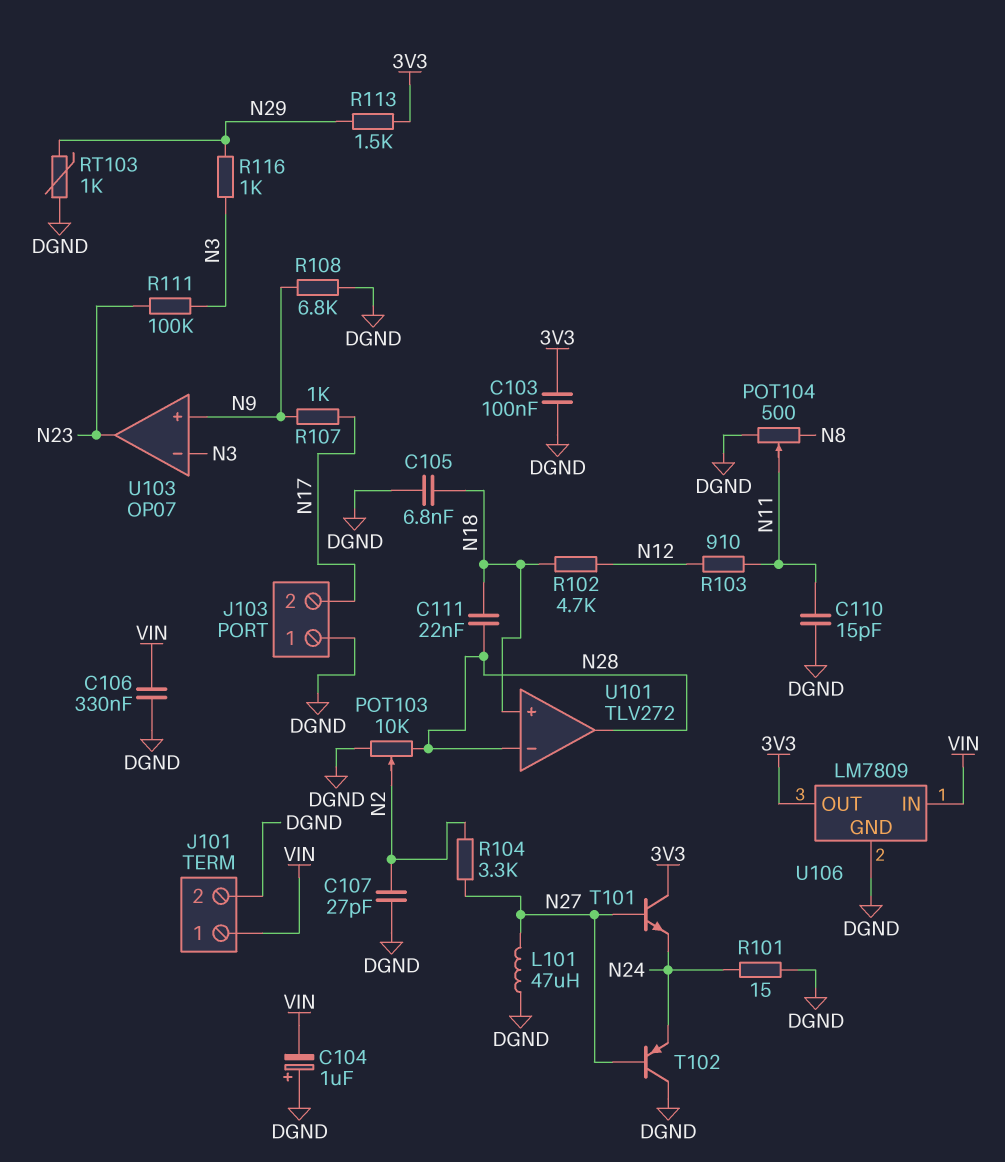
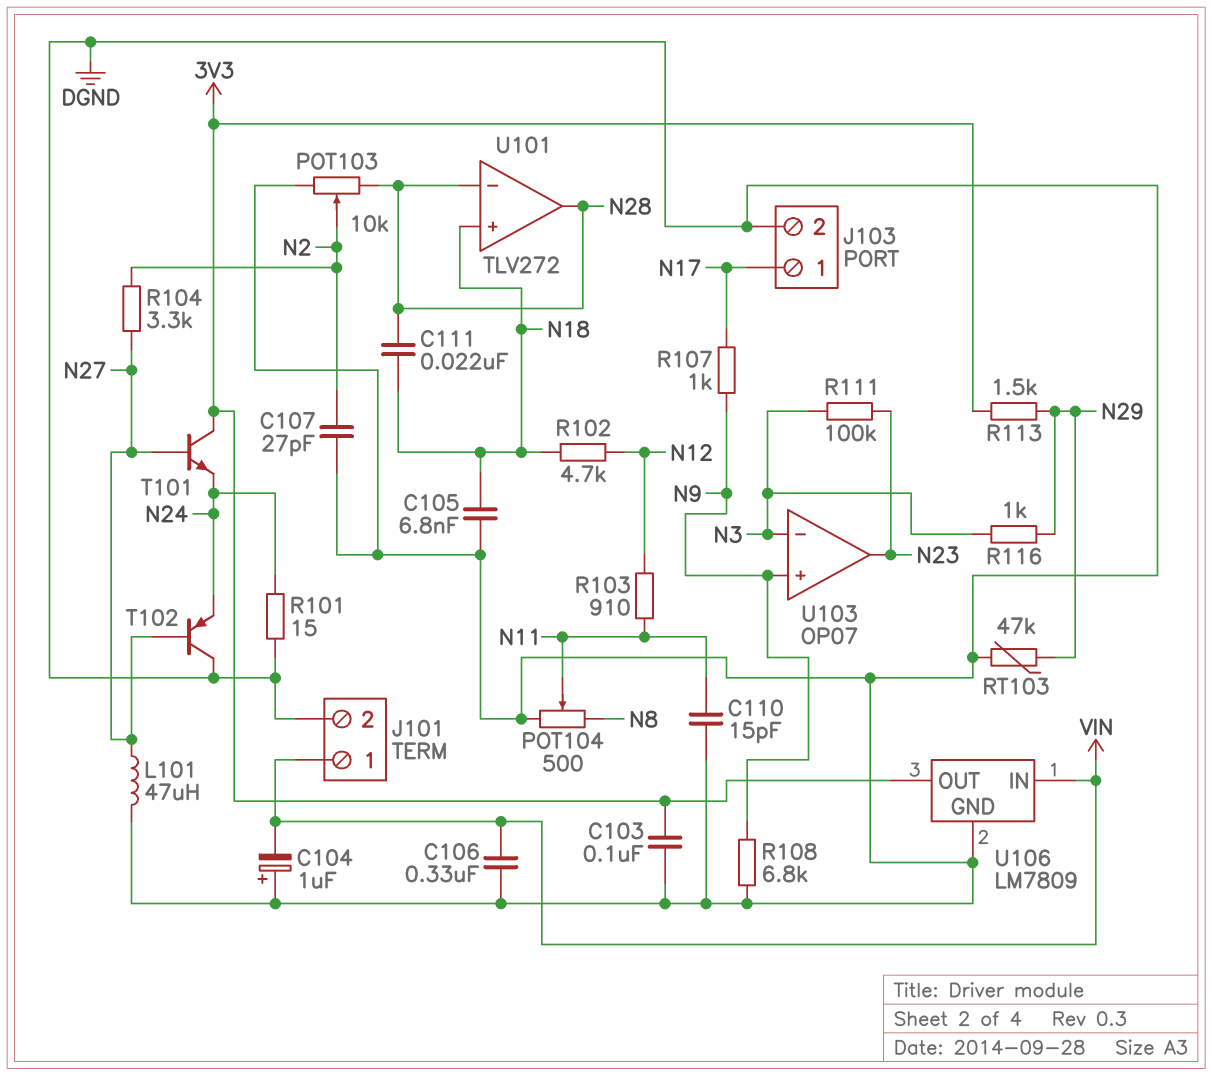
J103 pin 1: DGND -> N17
J103 pin 2: N17 -> DGND
RT103: 1k (DGND, N29) -> 47k (DGND, N29)

